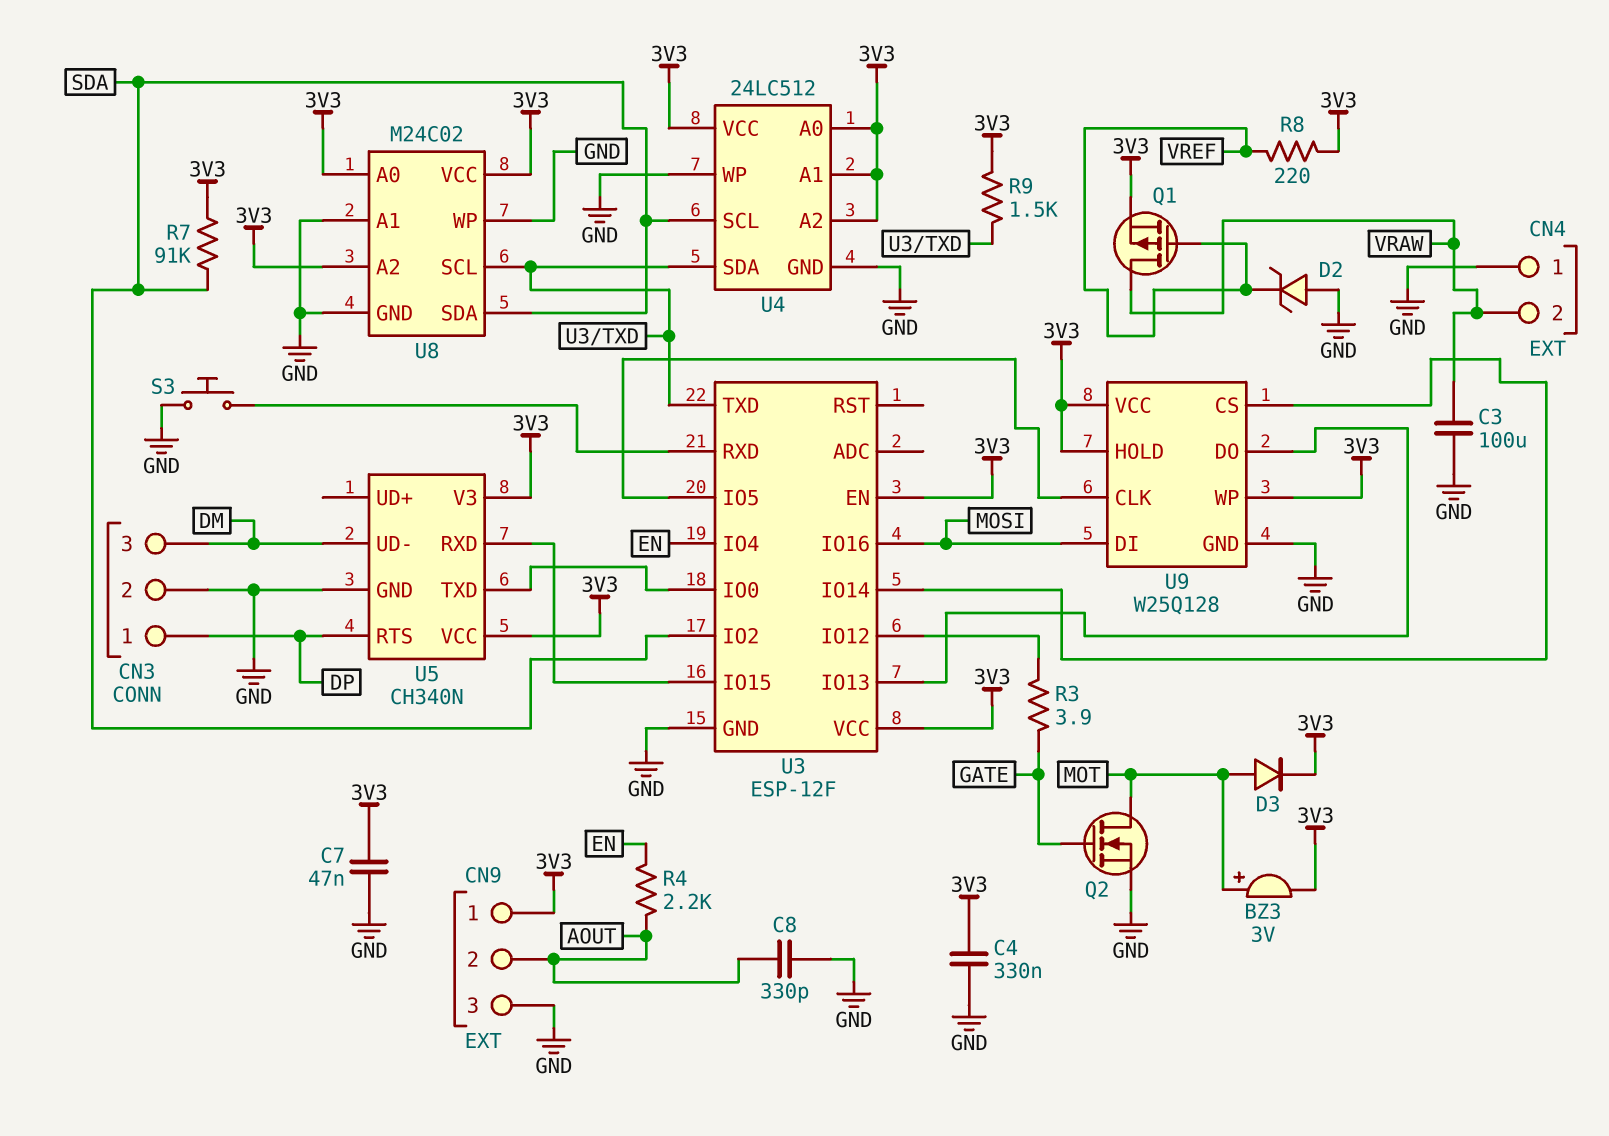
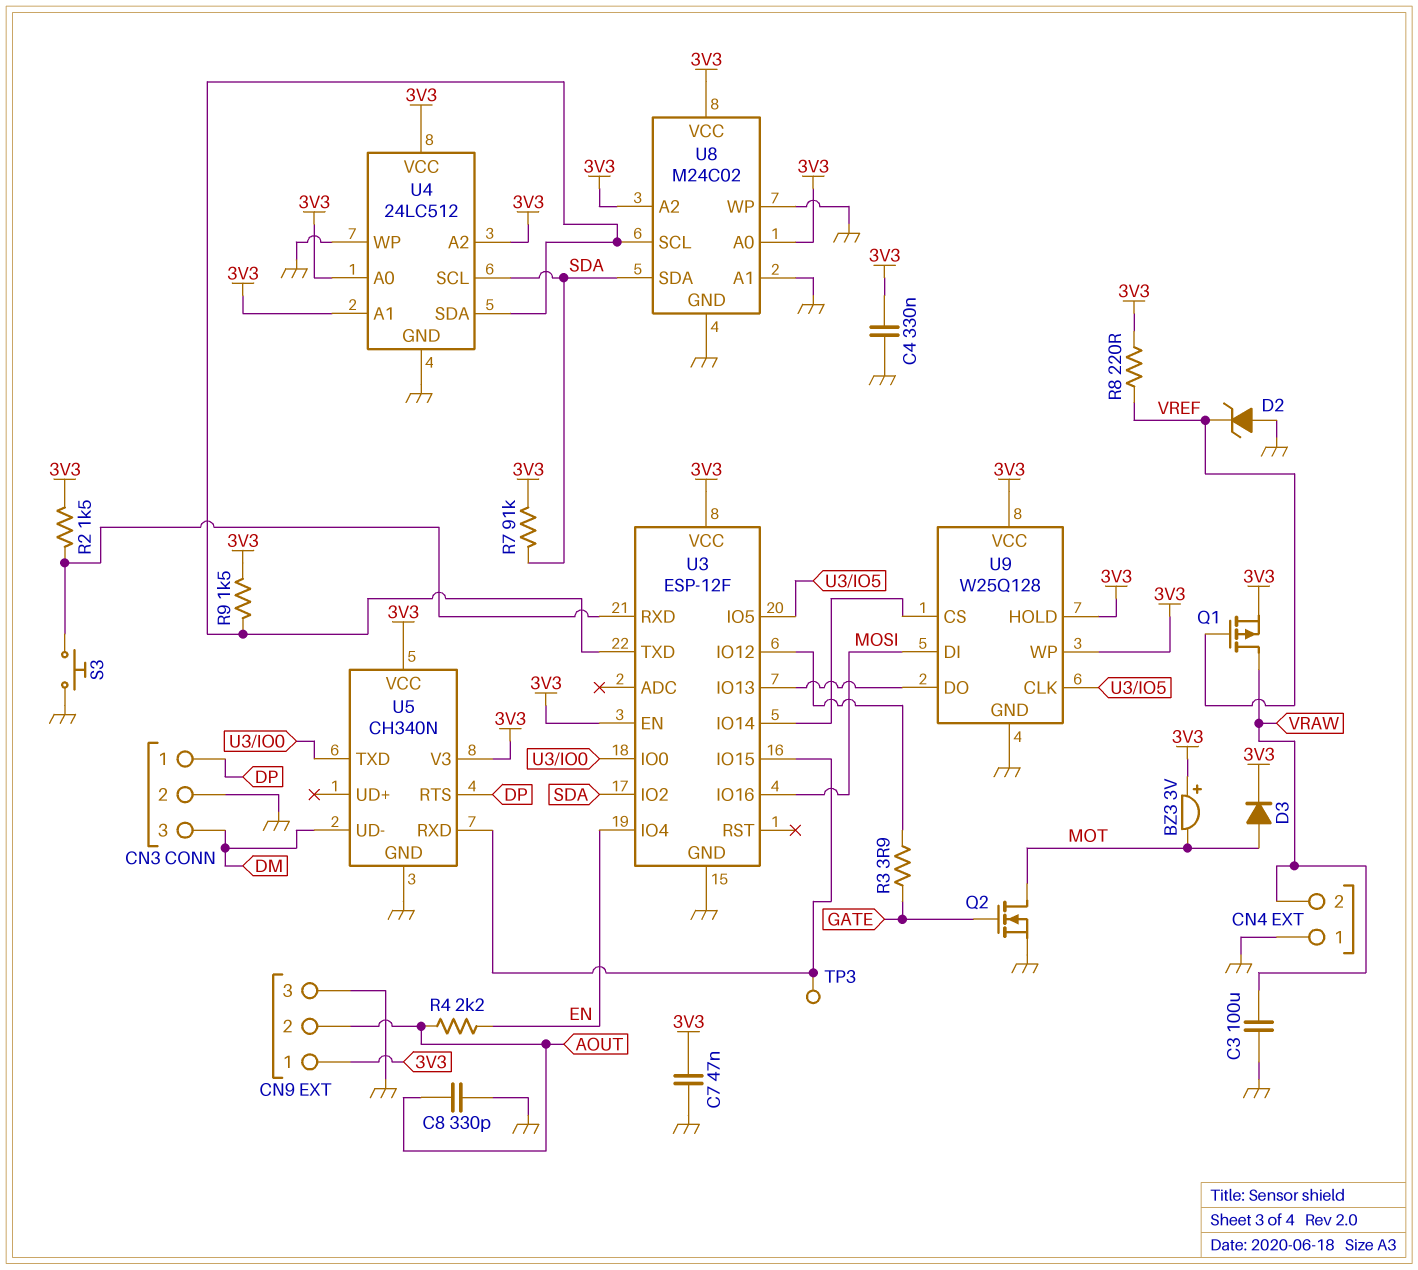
BZ3: buzzer 3V (plus MOT, minus 3V3) -> buzzer 3V (plus 3V3, minus MOT)
R2: none -> 1.5k (3V3, U3/RXD)
TP3: none -> test point (U3/IO15)

